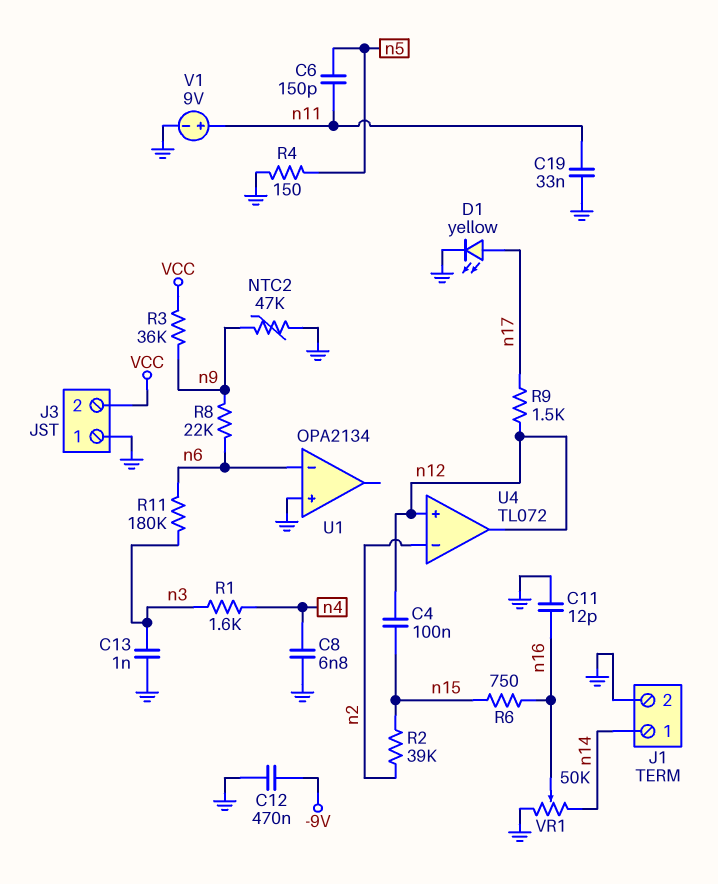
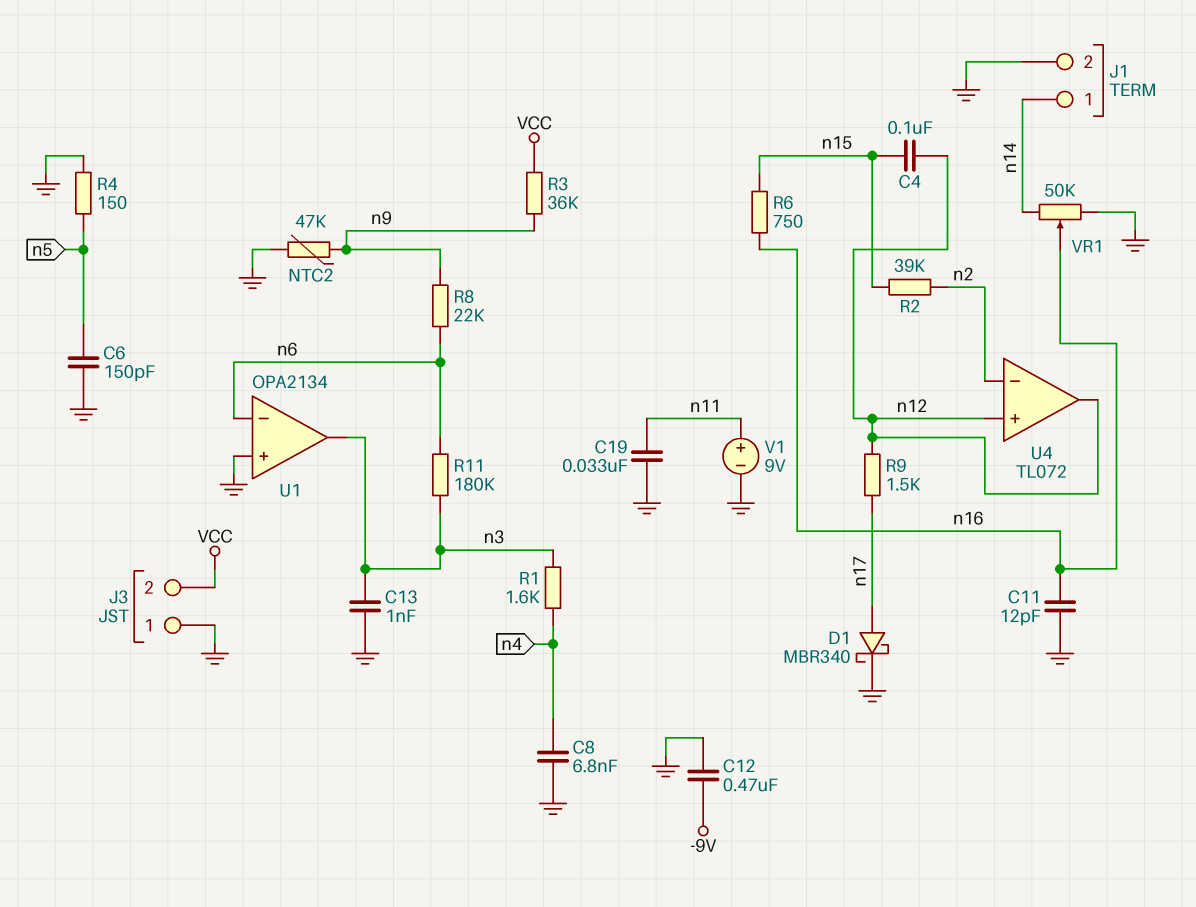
C6: 150pF (n5, n11) -> 150pF (GND, n5)
D1: LED yellow (A n17, K GND) -> schottky MBR340 (A n17, K GND)
U1 pin out: none -> n3

